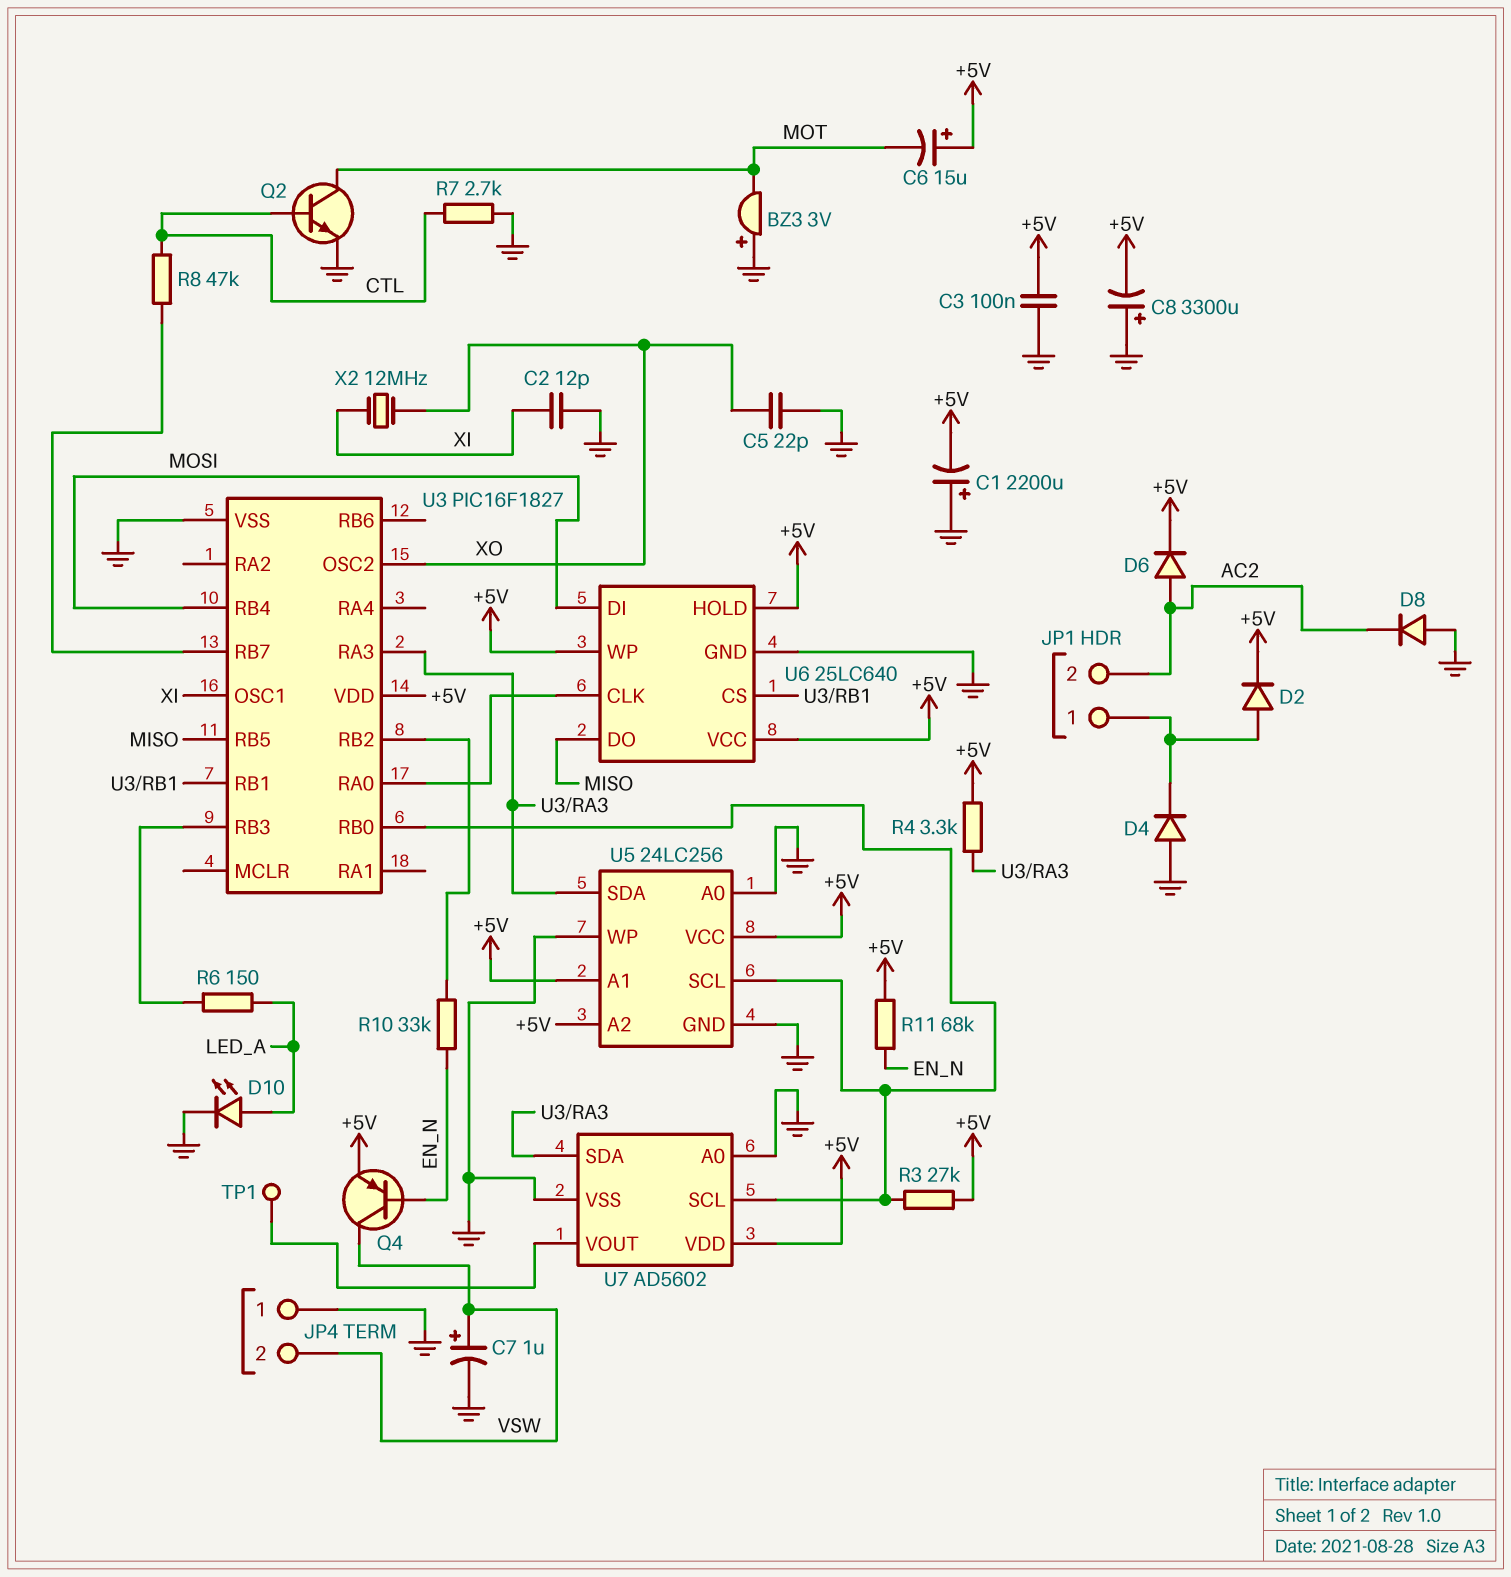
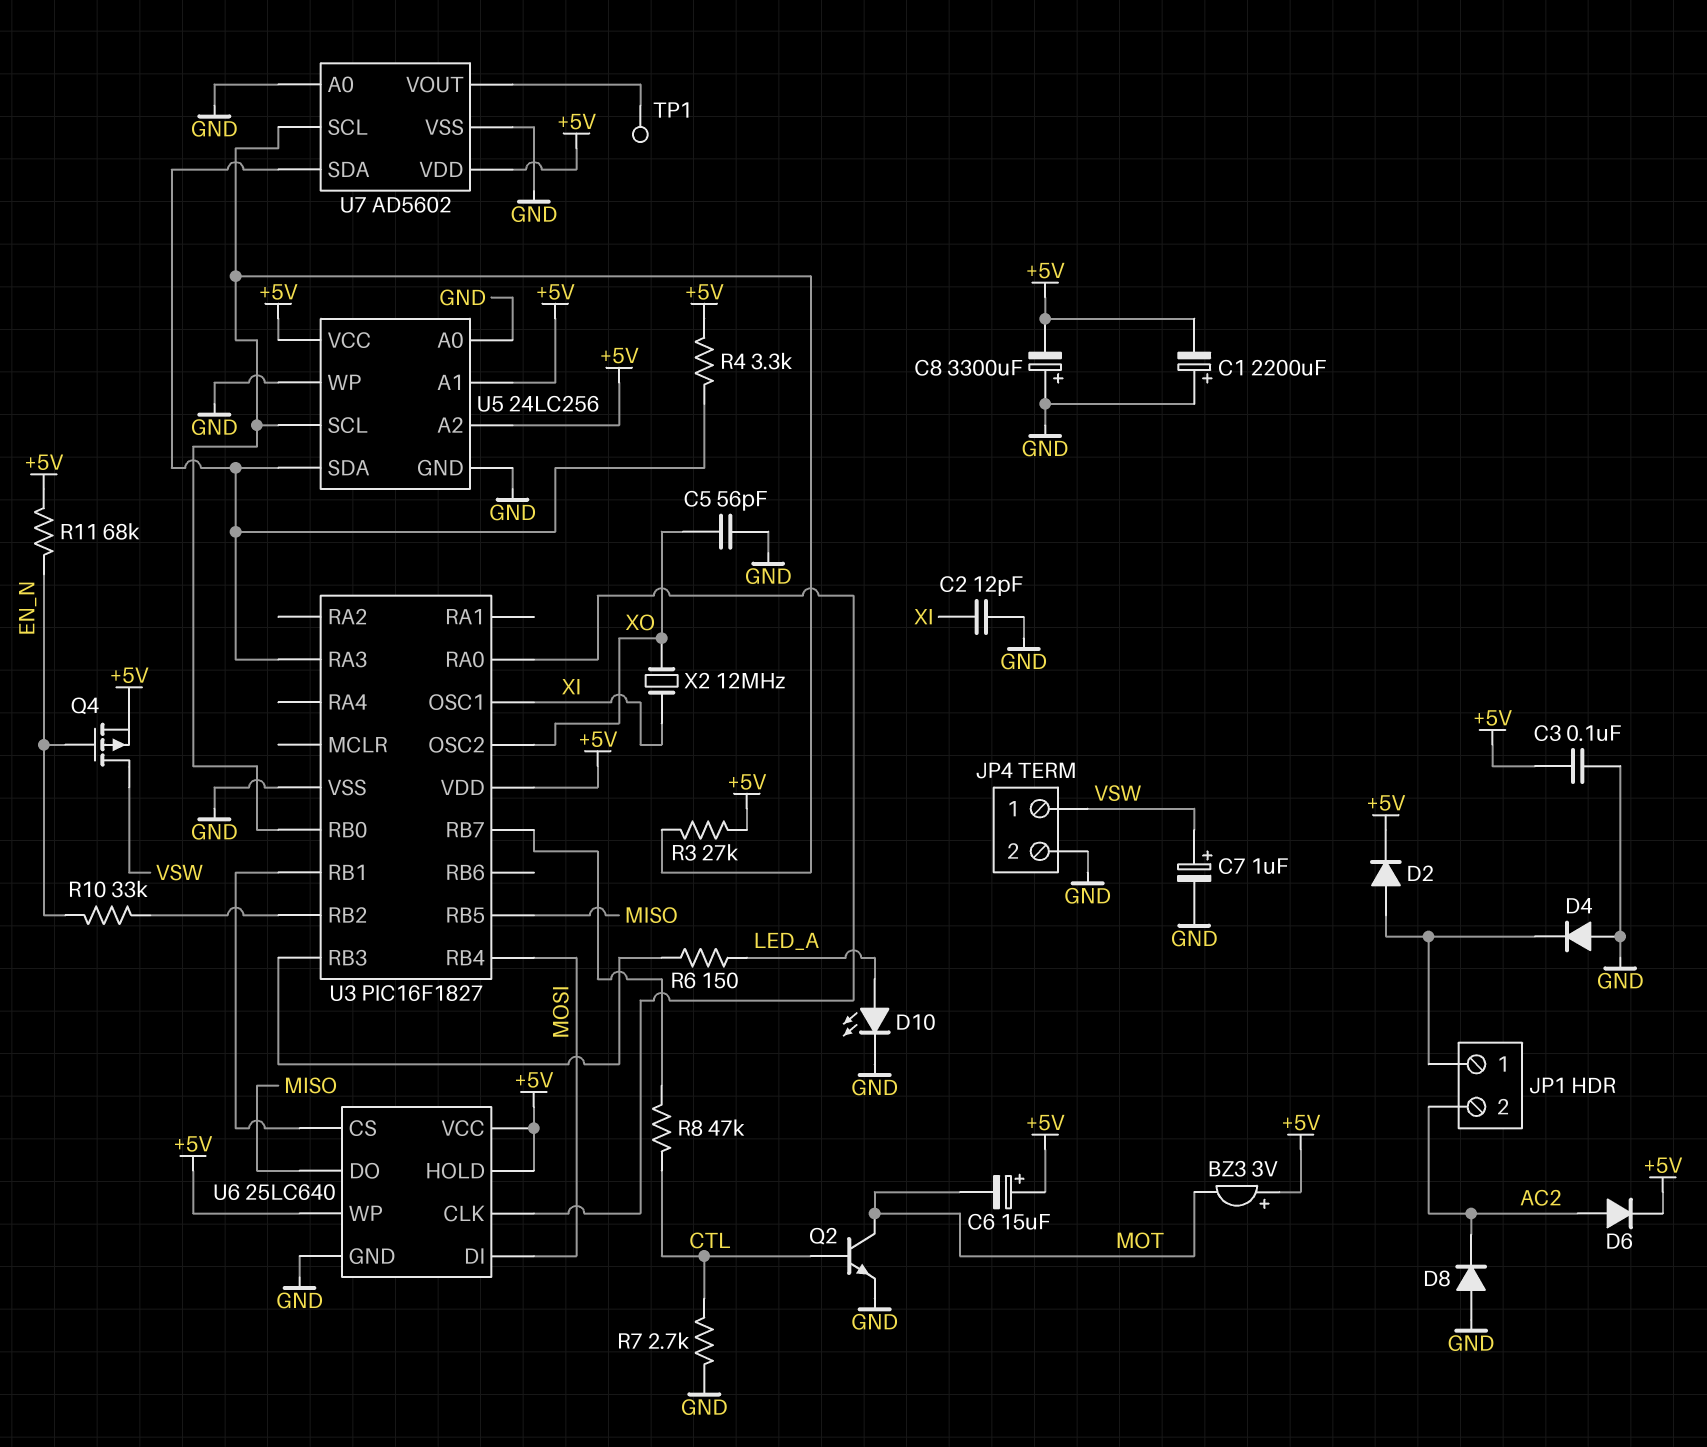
BZ3: buzzer 3V (plus GND, minus MOT) -> buzzer 3V (plus +5V, minus MOT)
C5: 22pF (GND, XO) -> 56pF (GND, XO)
JP4 pin 1: GND -> VSW
JP4 pin 2: VSW -> GND
Q4: PNP (B EN_N, C VSW, E +5V) -> PMOS (G EN_N, D VSW, S +5V)

